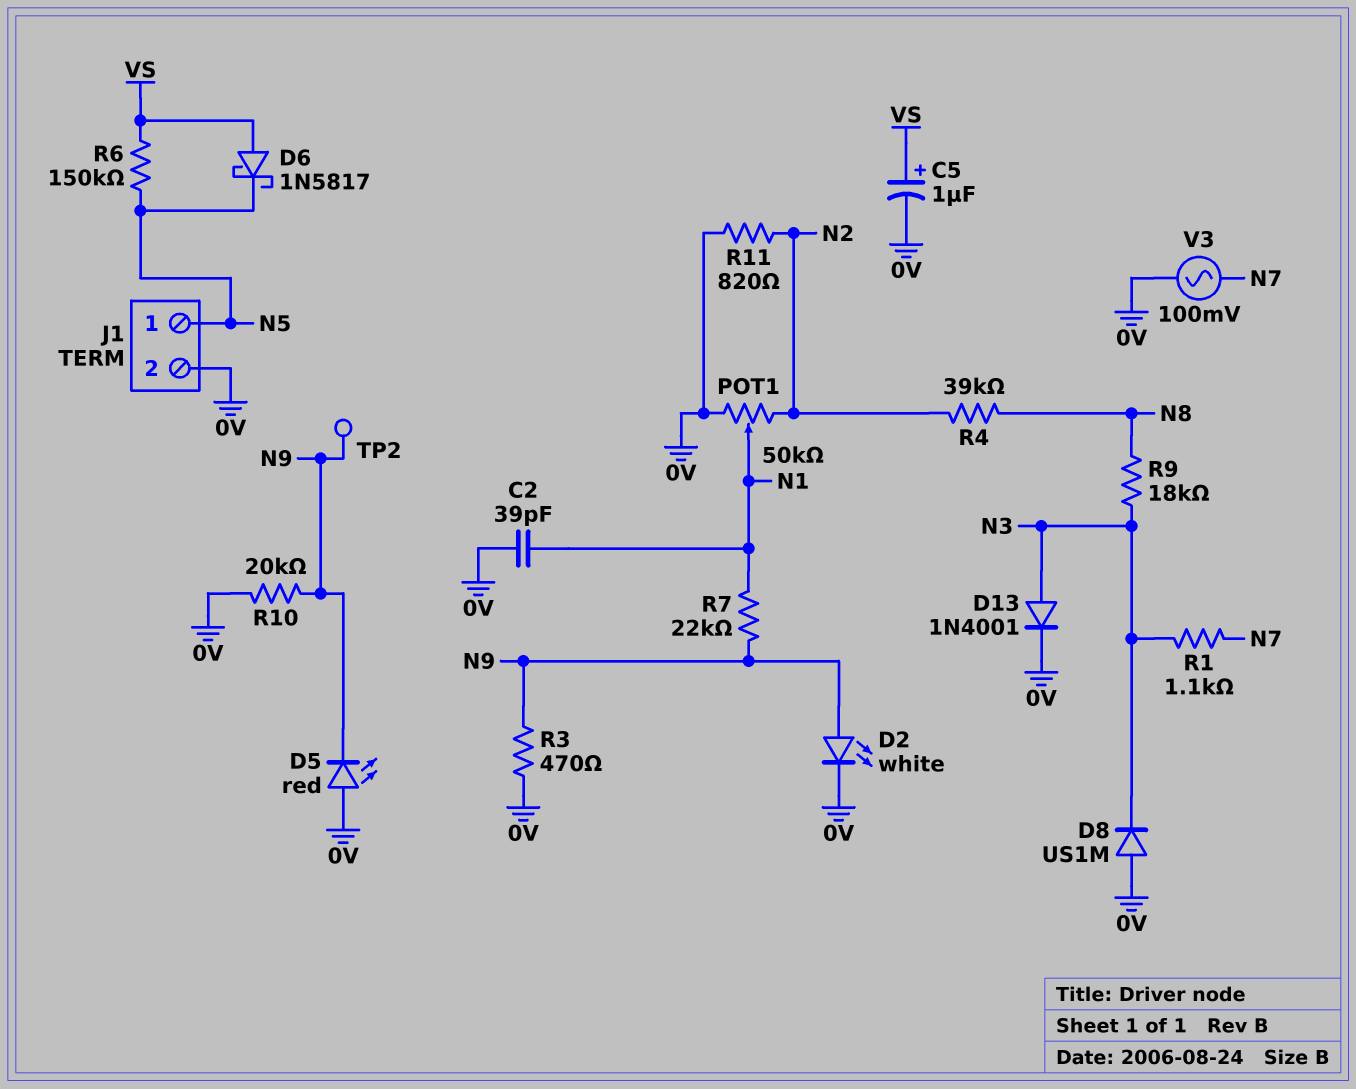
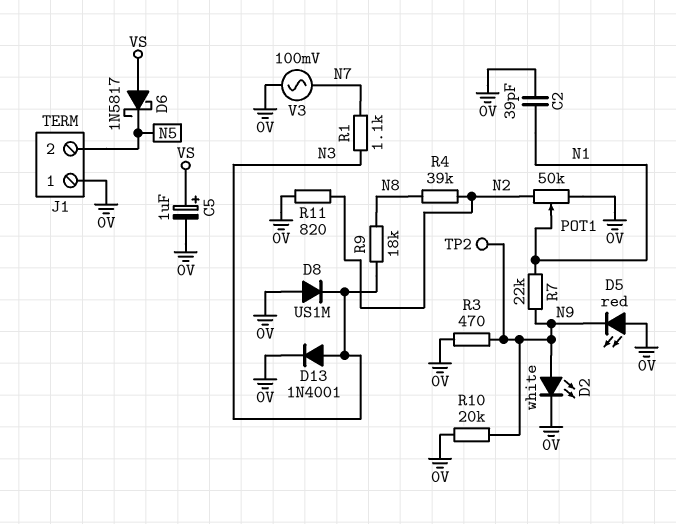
J1 pin 1: N5 -> 0V
J1 pin 2: 0V -> N5
R6: 150k (N5, VS) -> none

